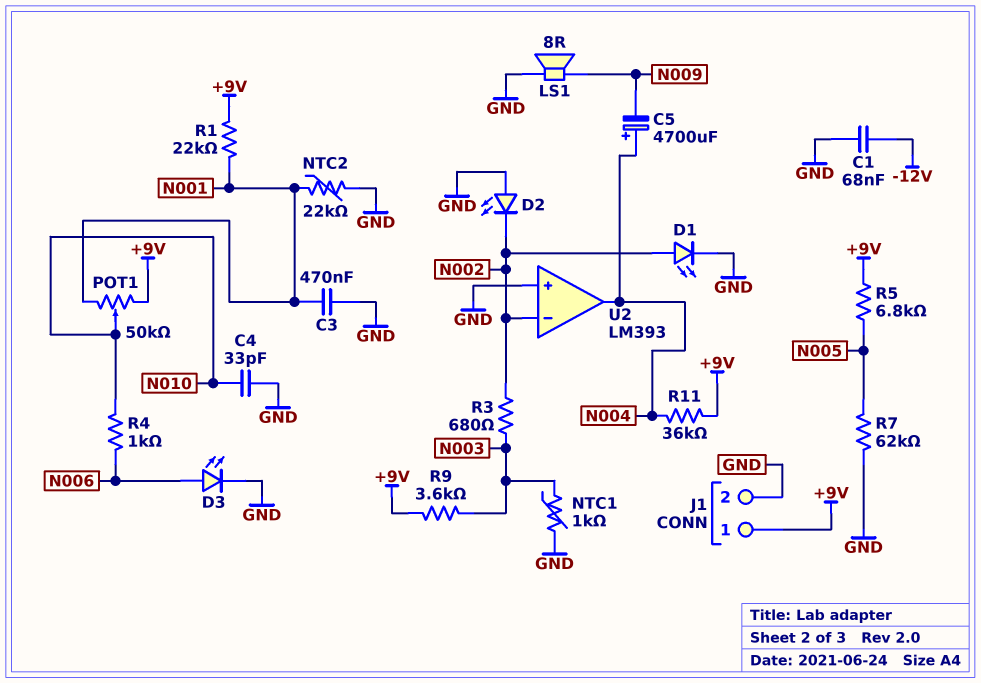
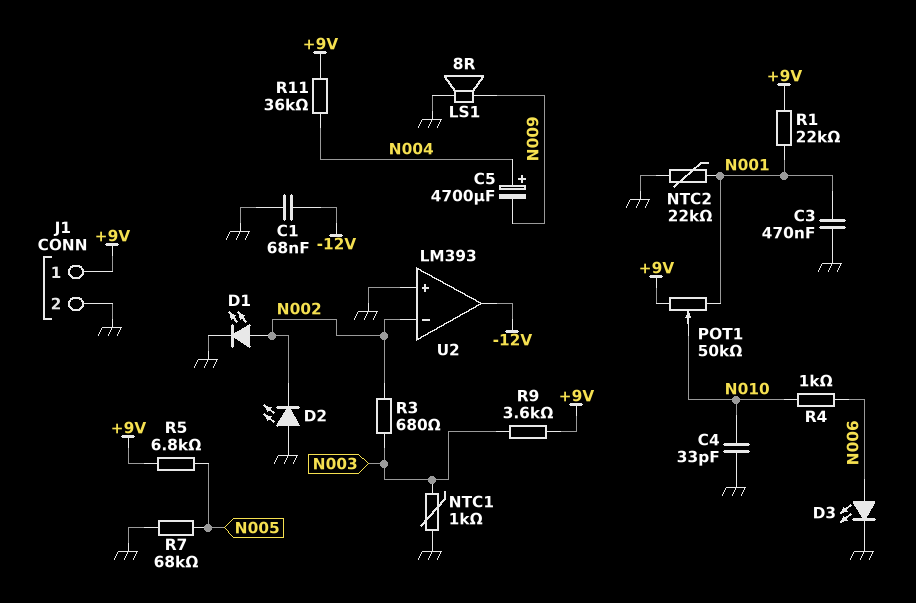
R7: 62k (GND, N005) -> 68k (GND, N005)
U2 pin out: N004 -> -12V

